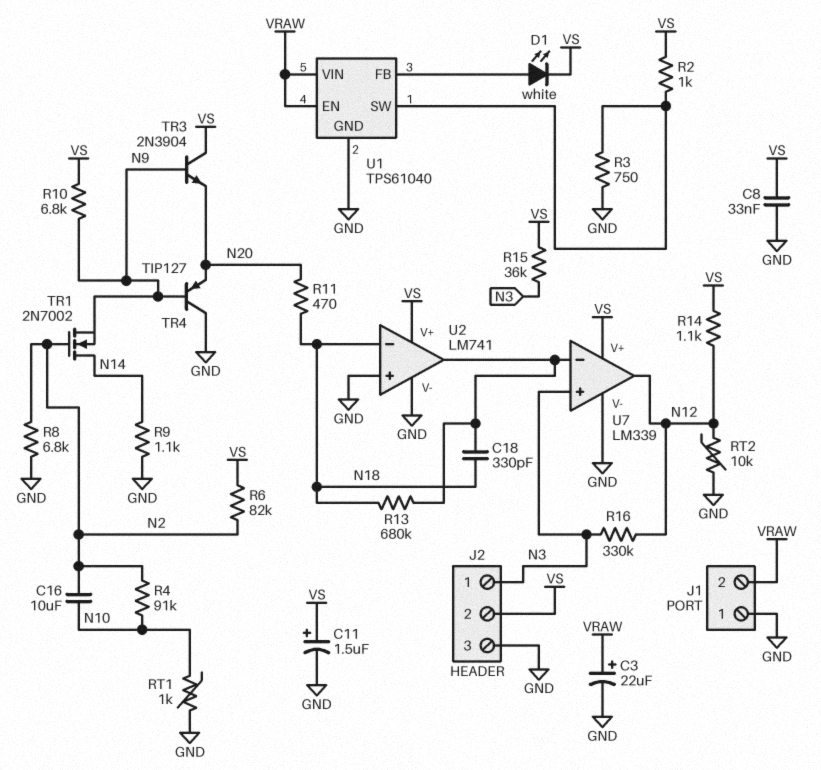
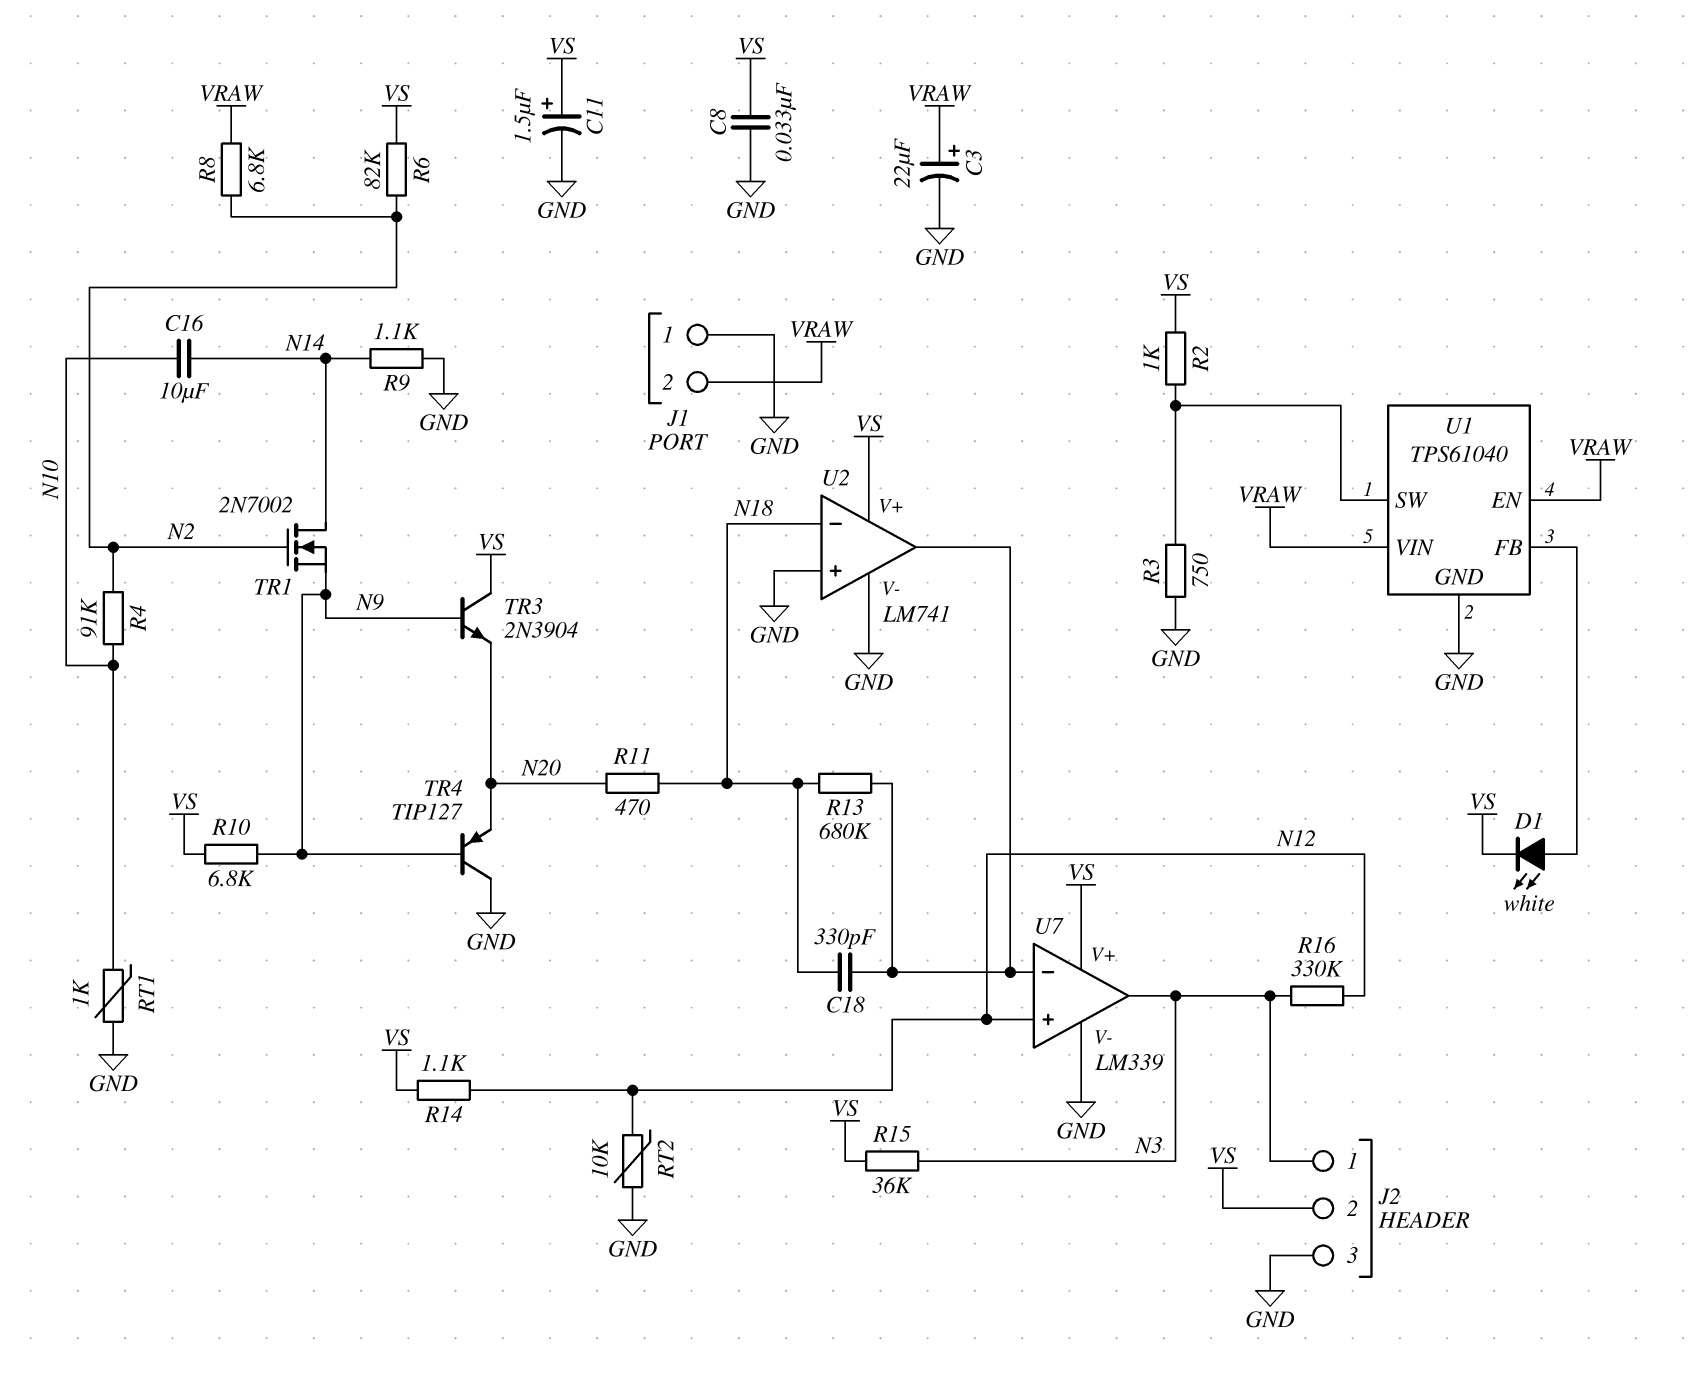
C16: 10uF (N2, N10) -> 10uF (N10, N14)
R8: 6.8k (GND, N2) -> 6.8k (N2, VRAW)
U7 pin in+: N3 -> N12
U7 pin out: N12 -> N3

